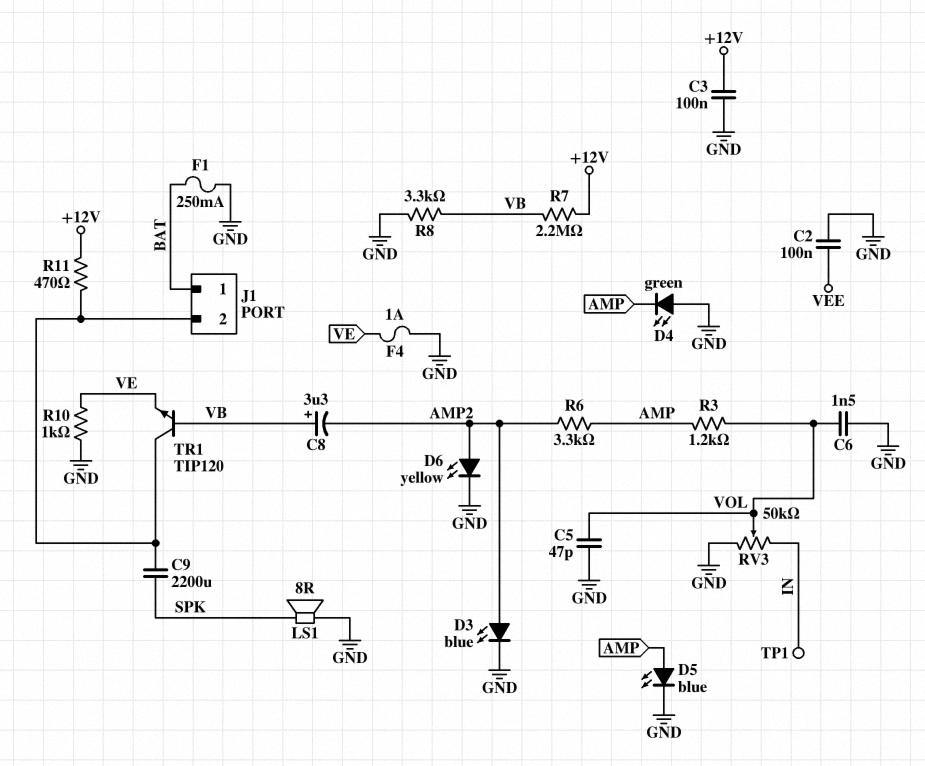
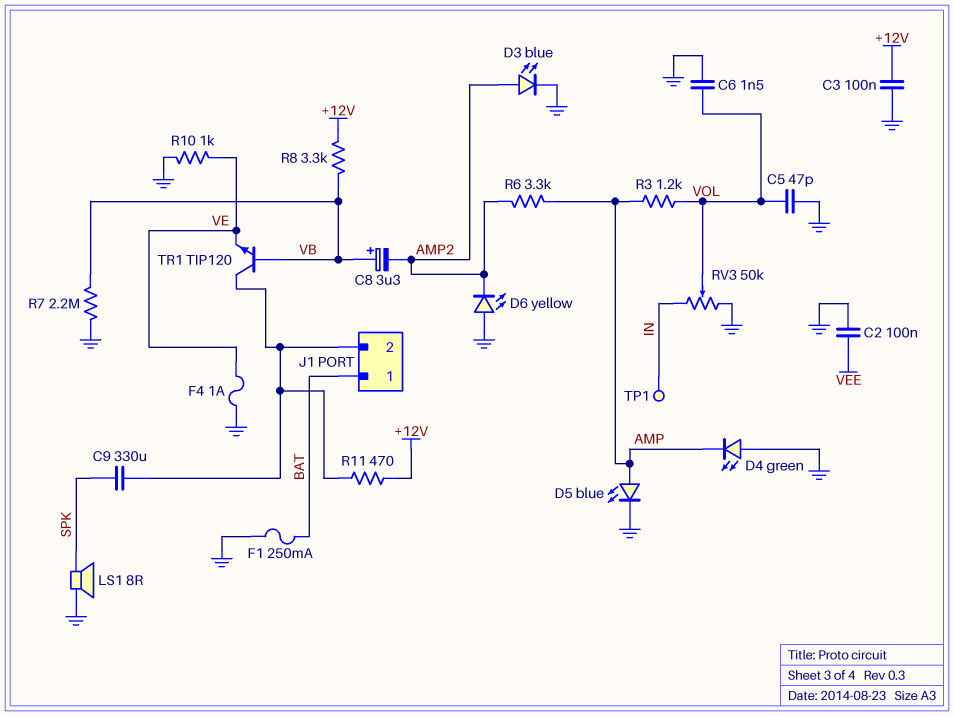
C9: 2200uF (J1/2, SPK) -> 330uF (J1/2, SPK)
D6: LED yellow (A AMP2, K GND) -> LED yellow (A GND, K AMP2)
R7: 2.2M (+12V, VB) -> 2.2M (GND, VB)
R8: 3.3k (GND, VB) -> 3.3k (+12V, VB)

